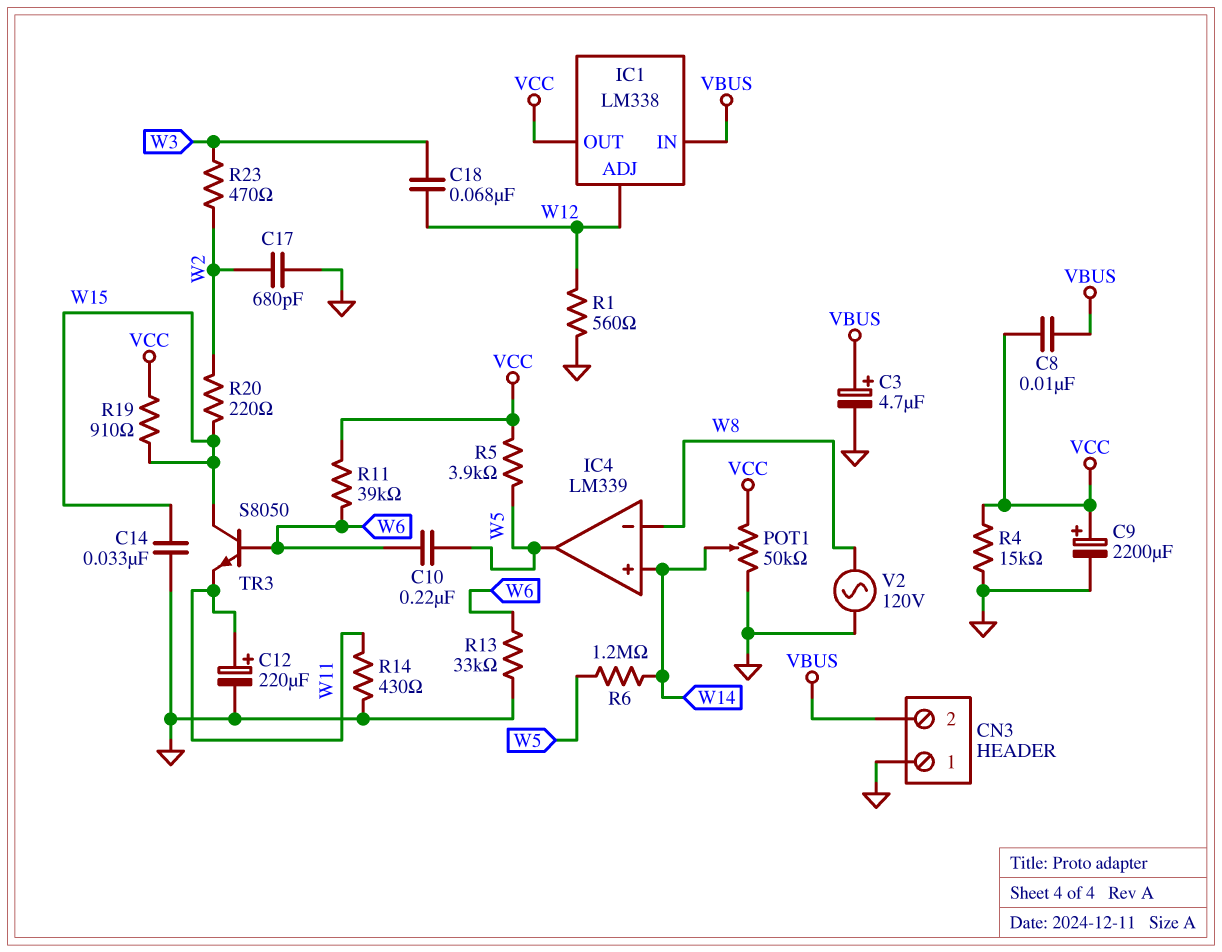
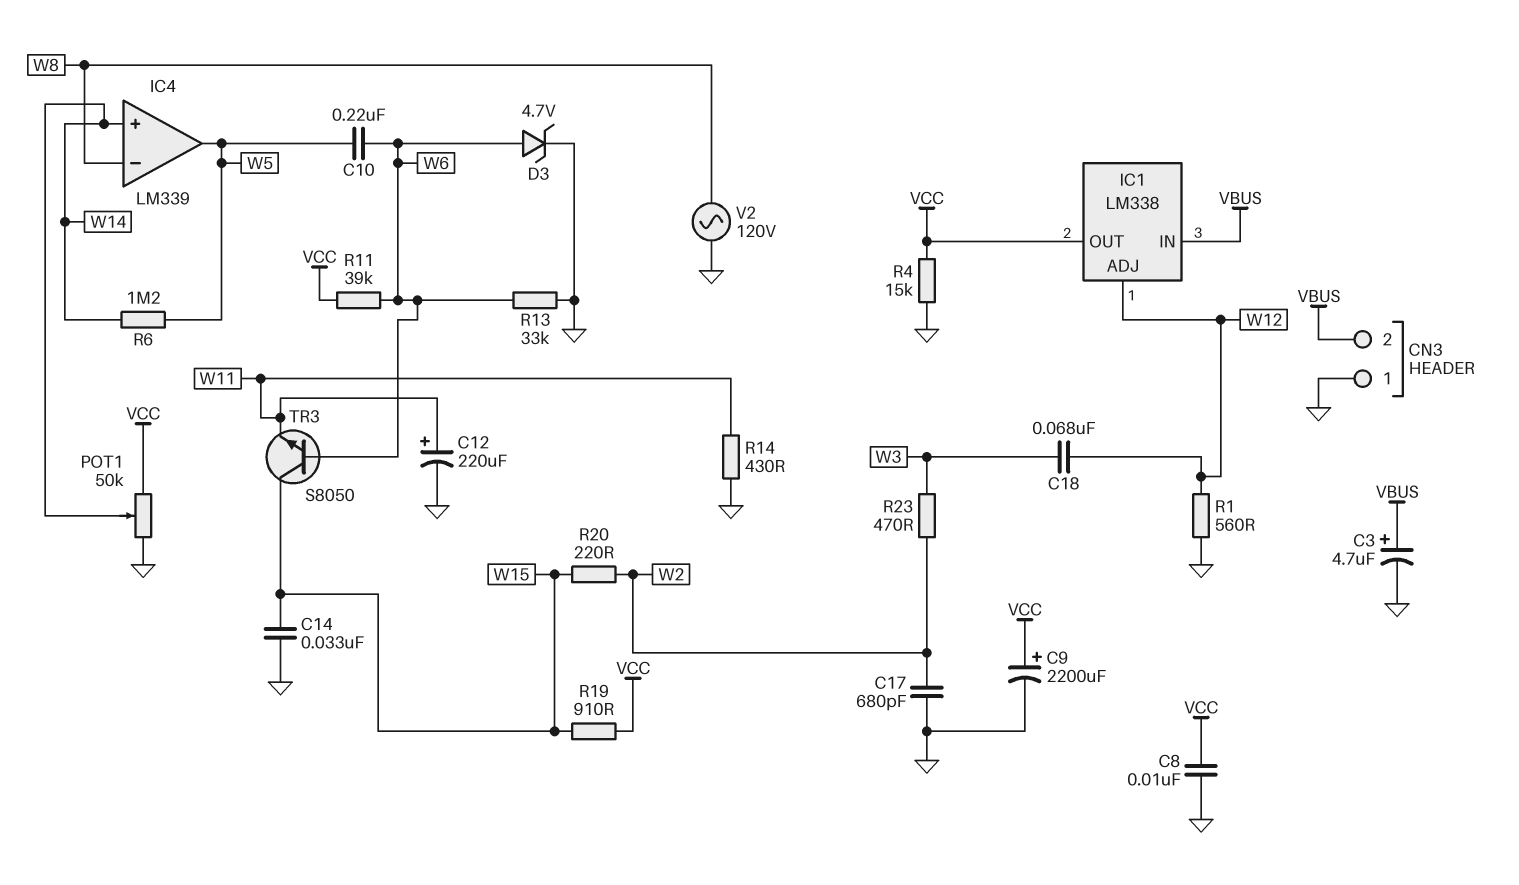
C8: 10nF (VBUS, VCC) -> 10nF (GND, VCC)
D3: none -> zener 4.7V (A W6, K GND)
R5: 3.9k (VCC, W5) -> none

